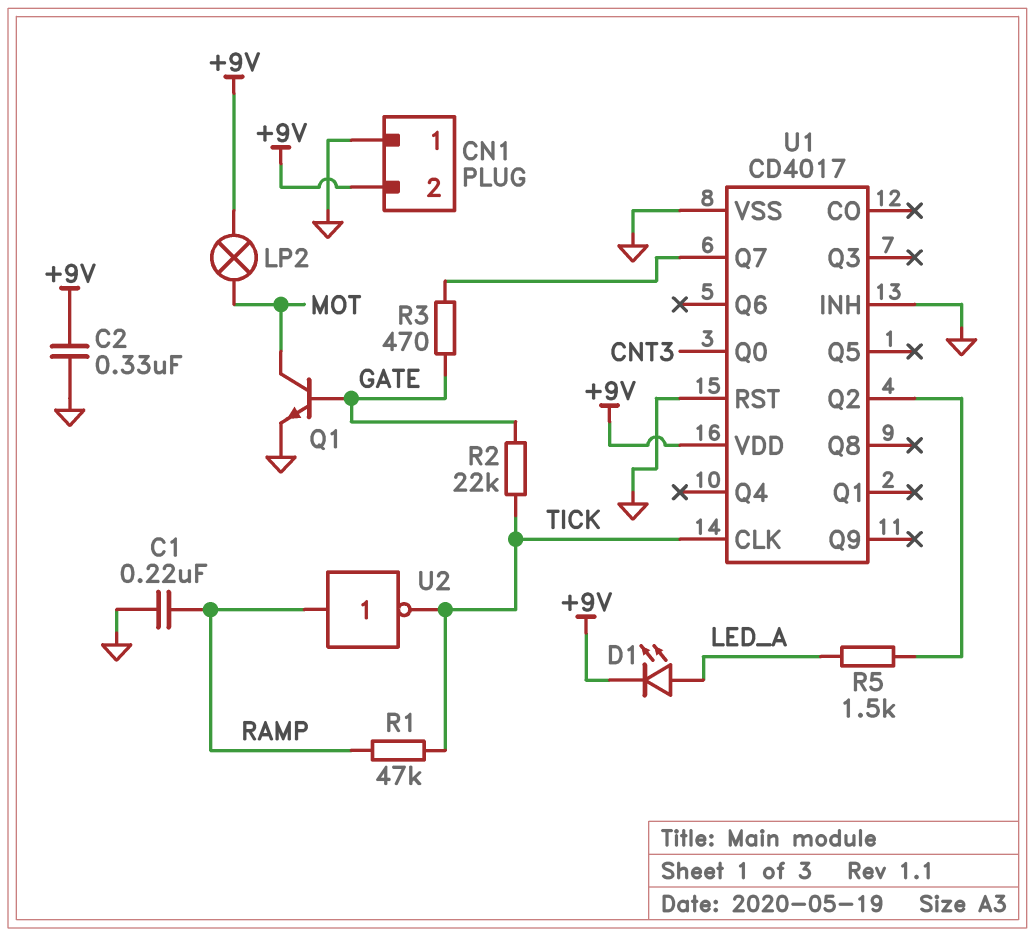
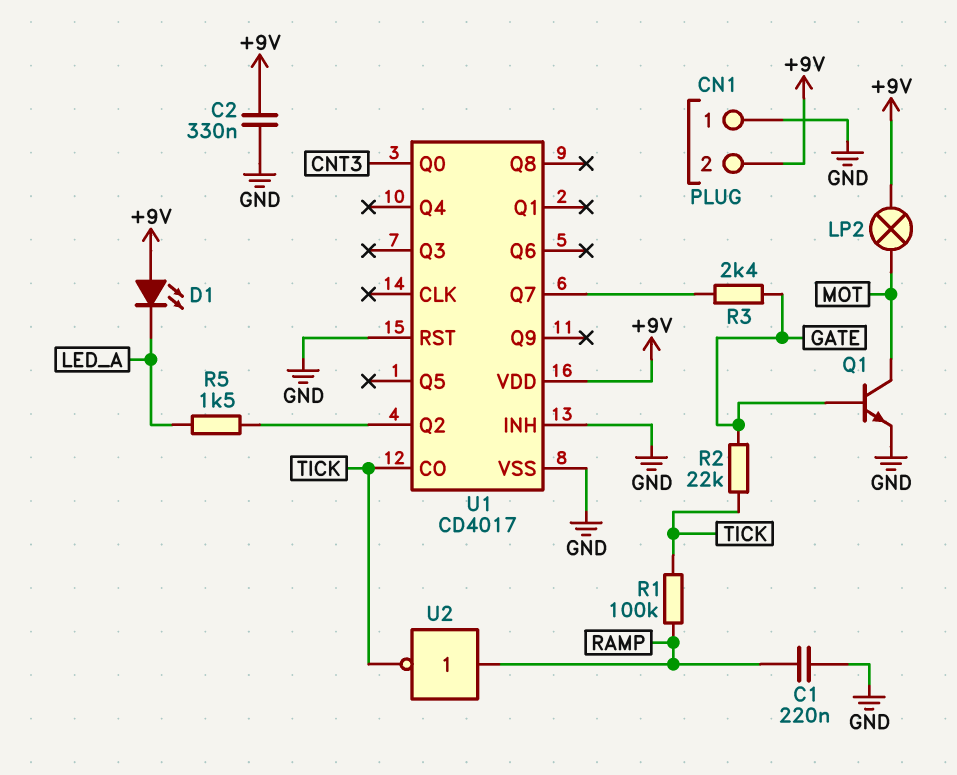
D1: LED (A LED_A, K +9V) -> LED (A +9V, K LED_A)
R1: 47k (RAMP, TICK) -> 100k (RAMP, TICK)
R3: 470 (GATE, U1/Q7) -> 2.4k (GATE, U1/Q7)
U1 pin CLK: TICK -> none
U1 pin CO: none -> TICK

